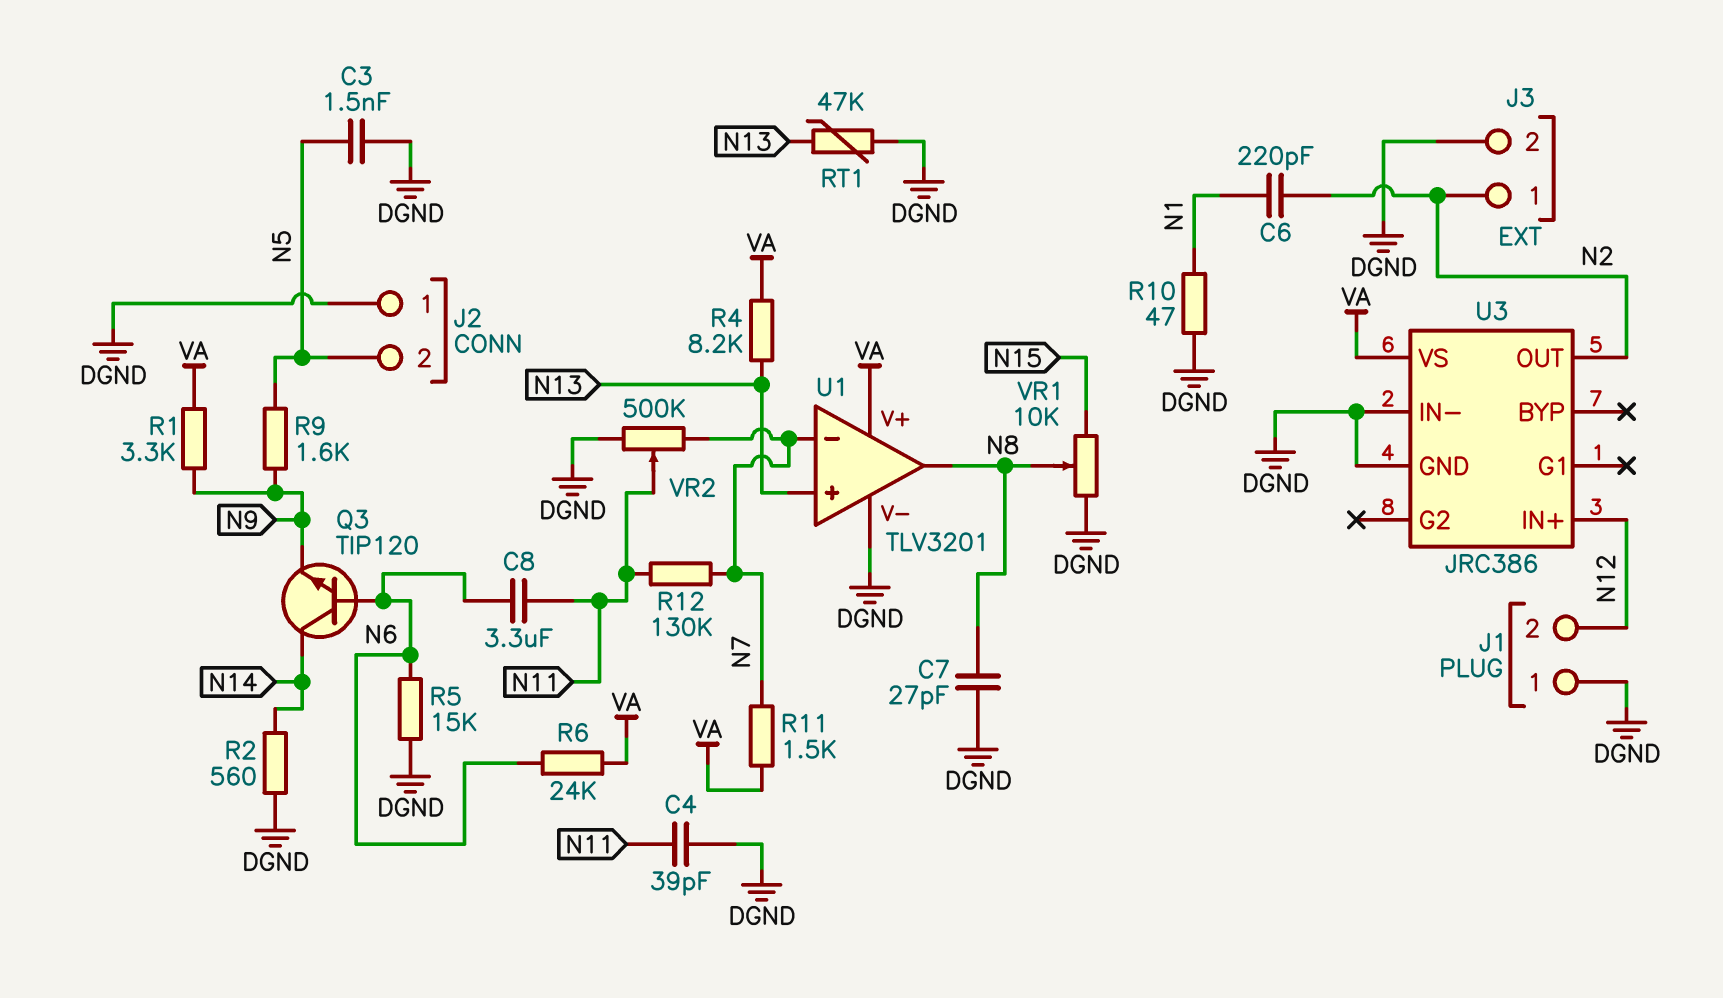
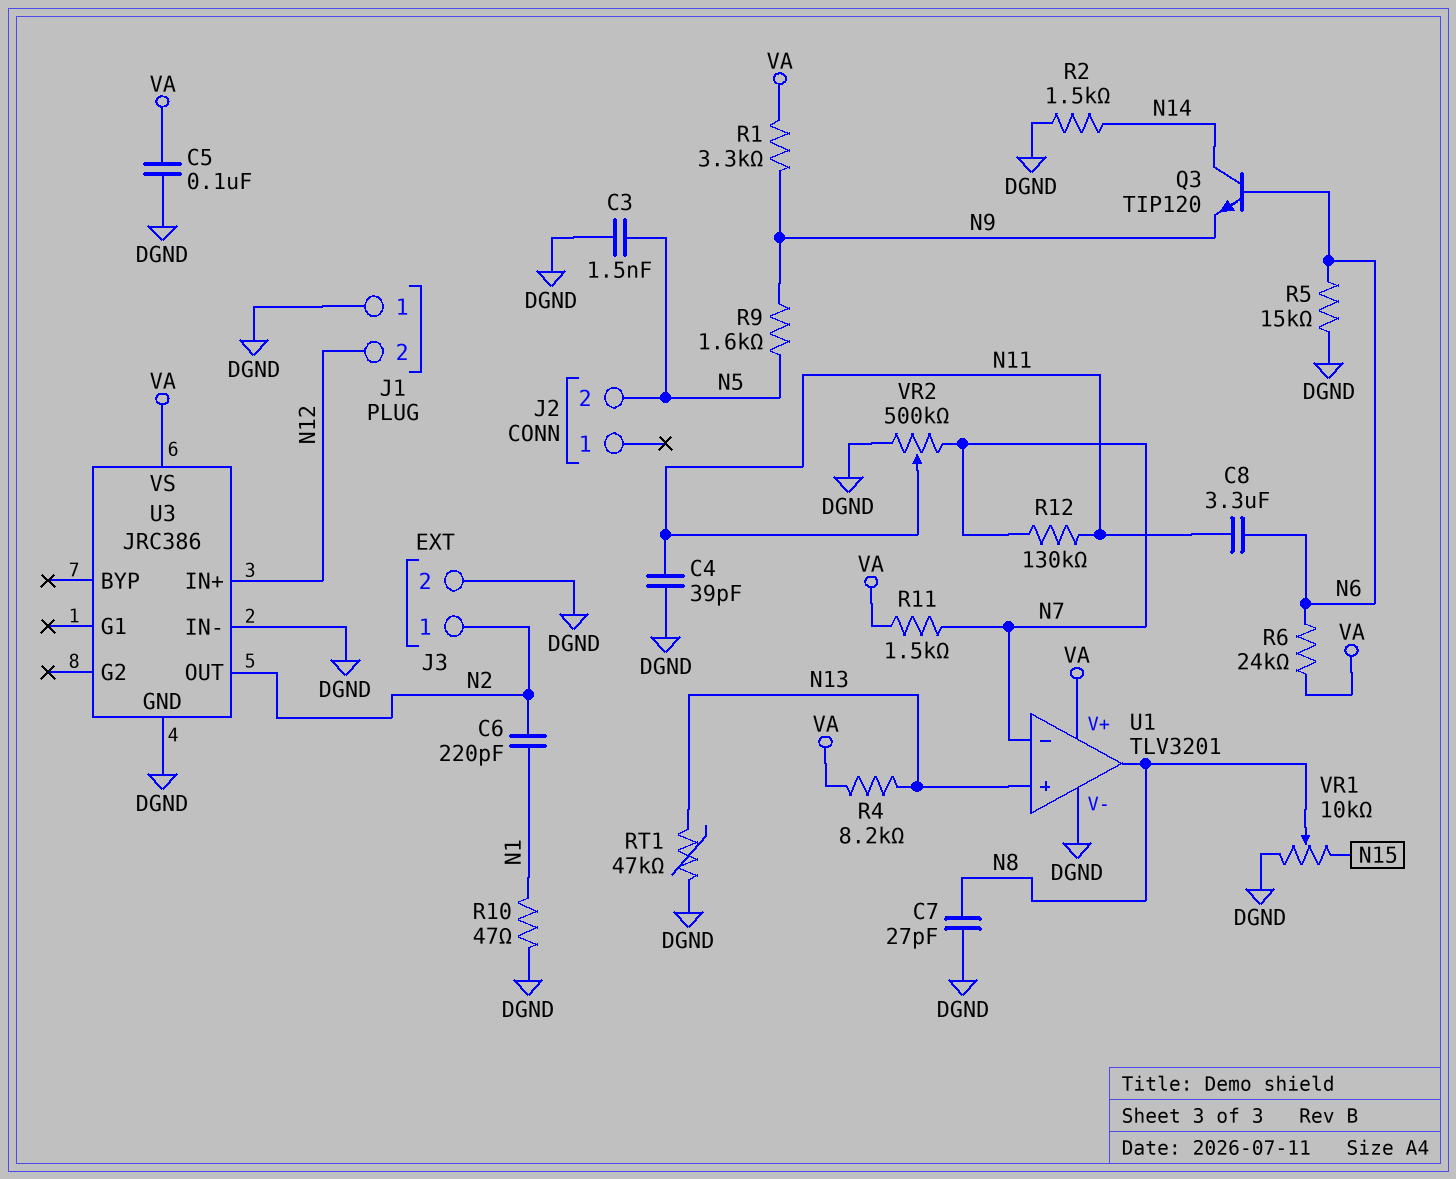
C5: none -> 100nF (DGND, VA)
J2 pin 1: DGND -> none
R2: 560 (DGND, N14) -> 1.5k (DGND, N14)

